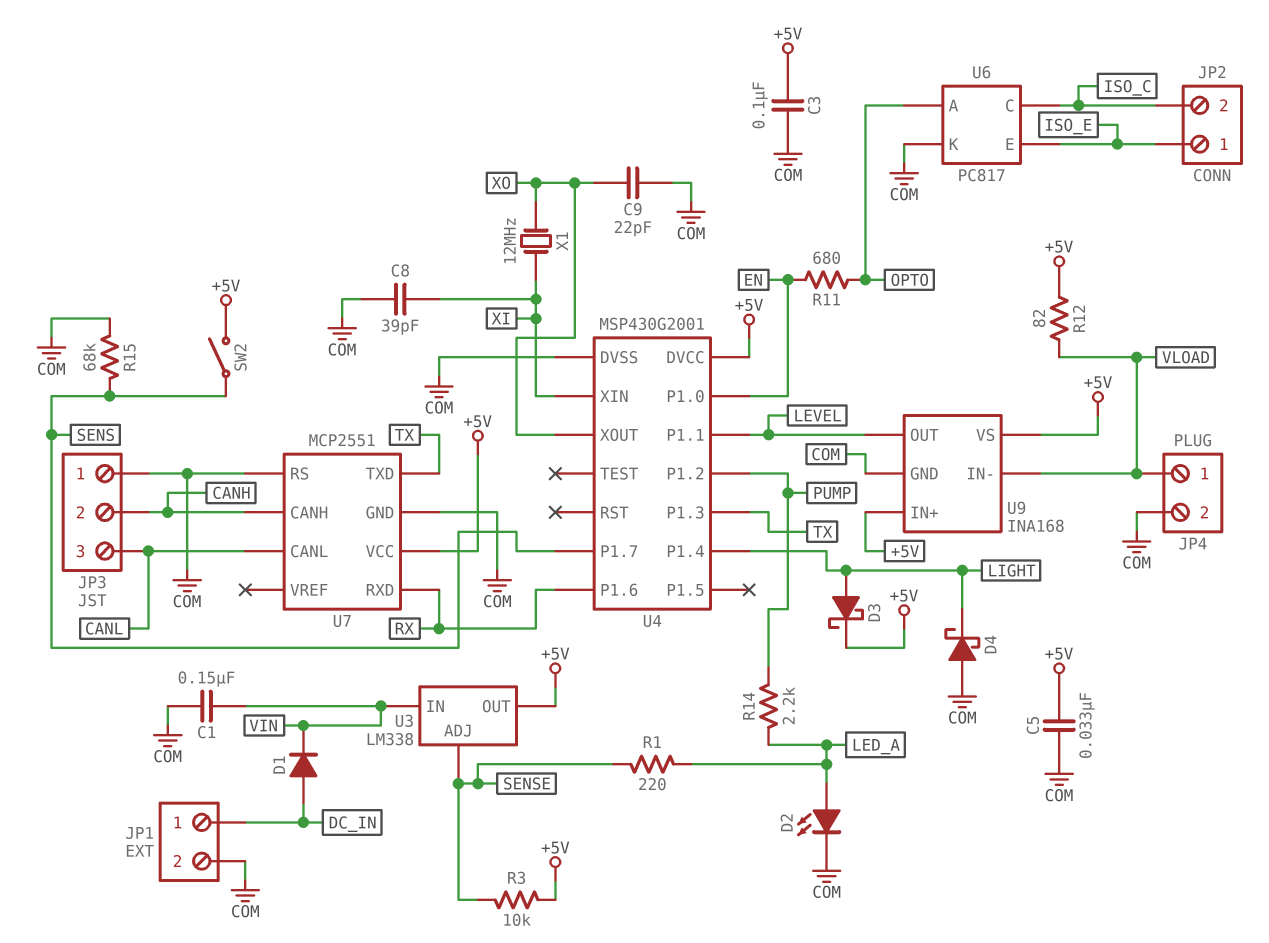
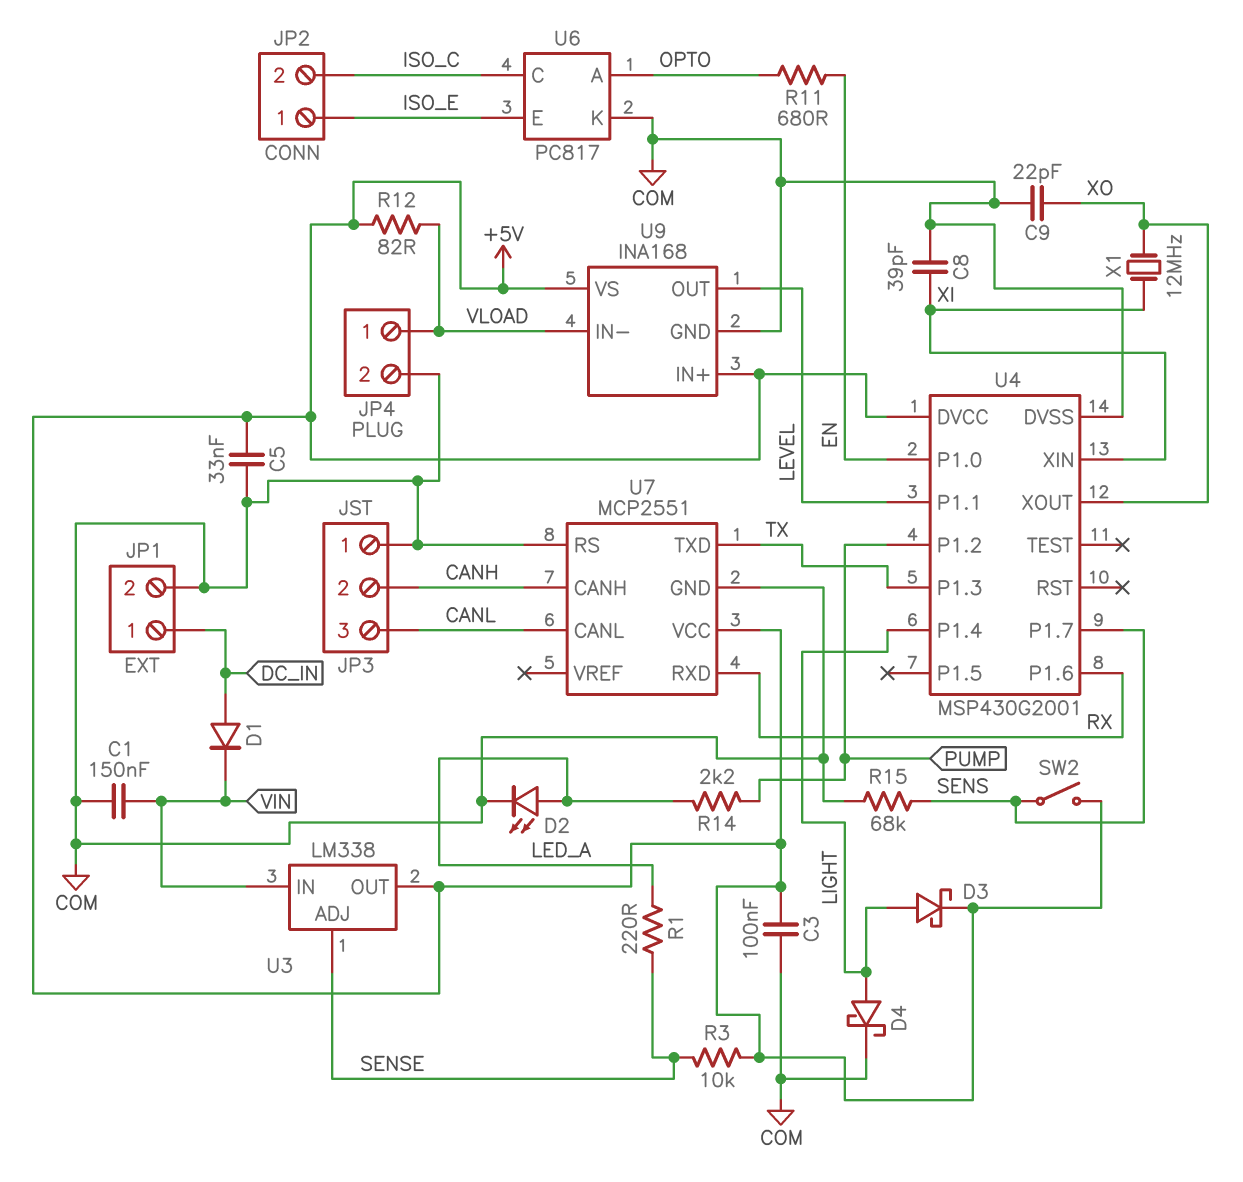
D4: schottky (A COM, K LIGHT) -> schottky (A LIGHT, K COM)

